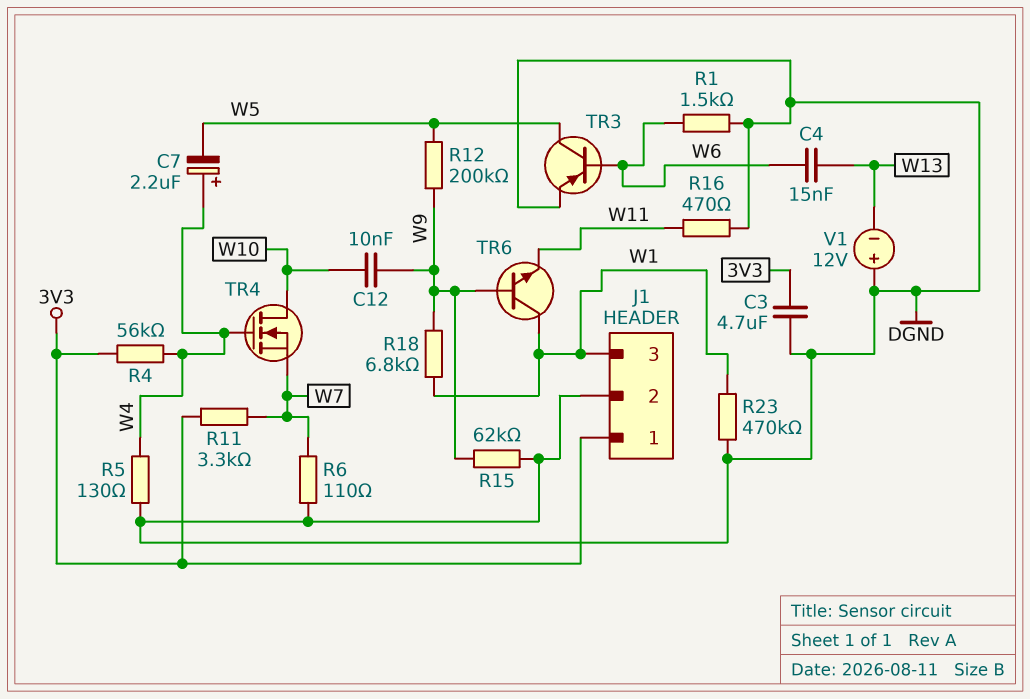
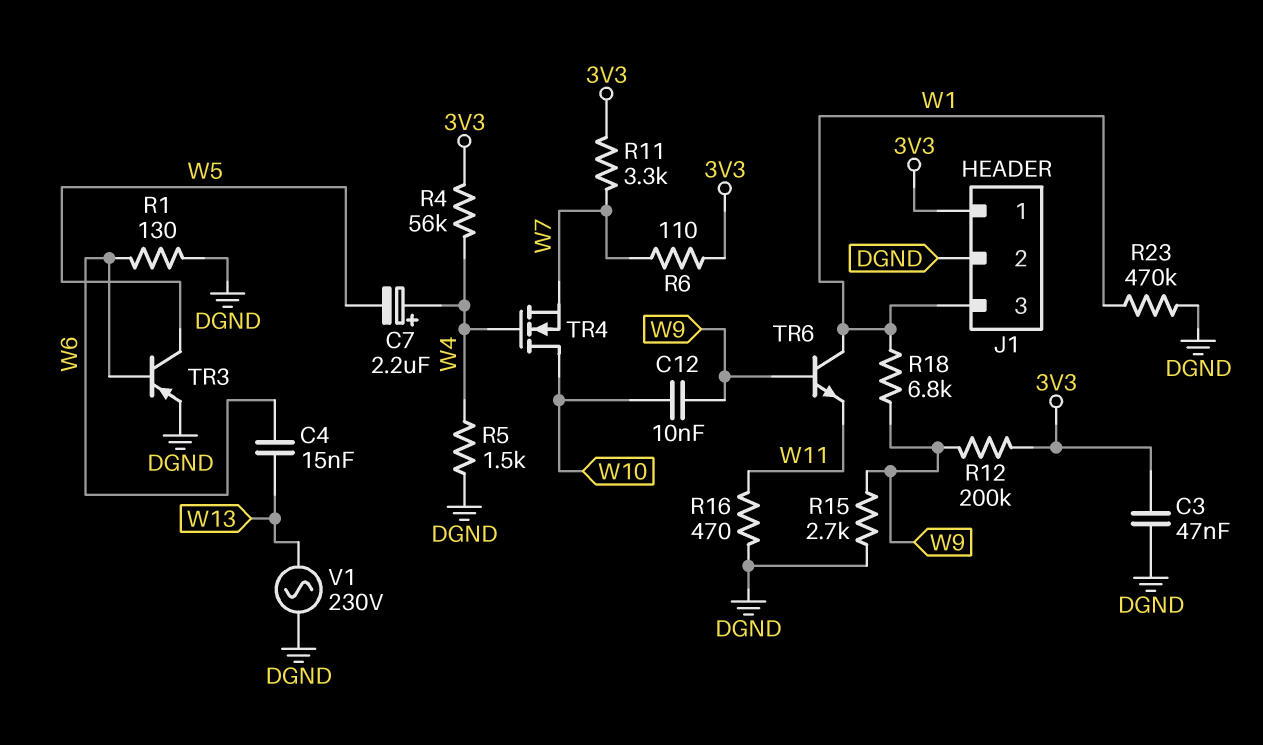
C3: 4.7uF (3V3, DGND) -> 47nF (3V3, DGND)
R1: 1.5k (DGND, W6) -> 130 (DGND, W6)
R5: 130 (DGND, W4) -> 1.5k (DGND, W4)
R6: 110 (DGND, W7) -> 110 (3V3, W7)
R12: 200k (W5, W9) -> 200k (3V3, W9)
R15: 62k (DGND, W9) -> 2.7k (DGND, W9)
V1: 12V (plus DGND, minus W13) -> AC 230V (DGND, W13)

